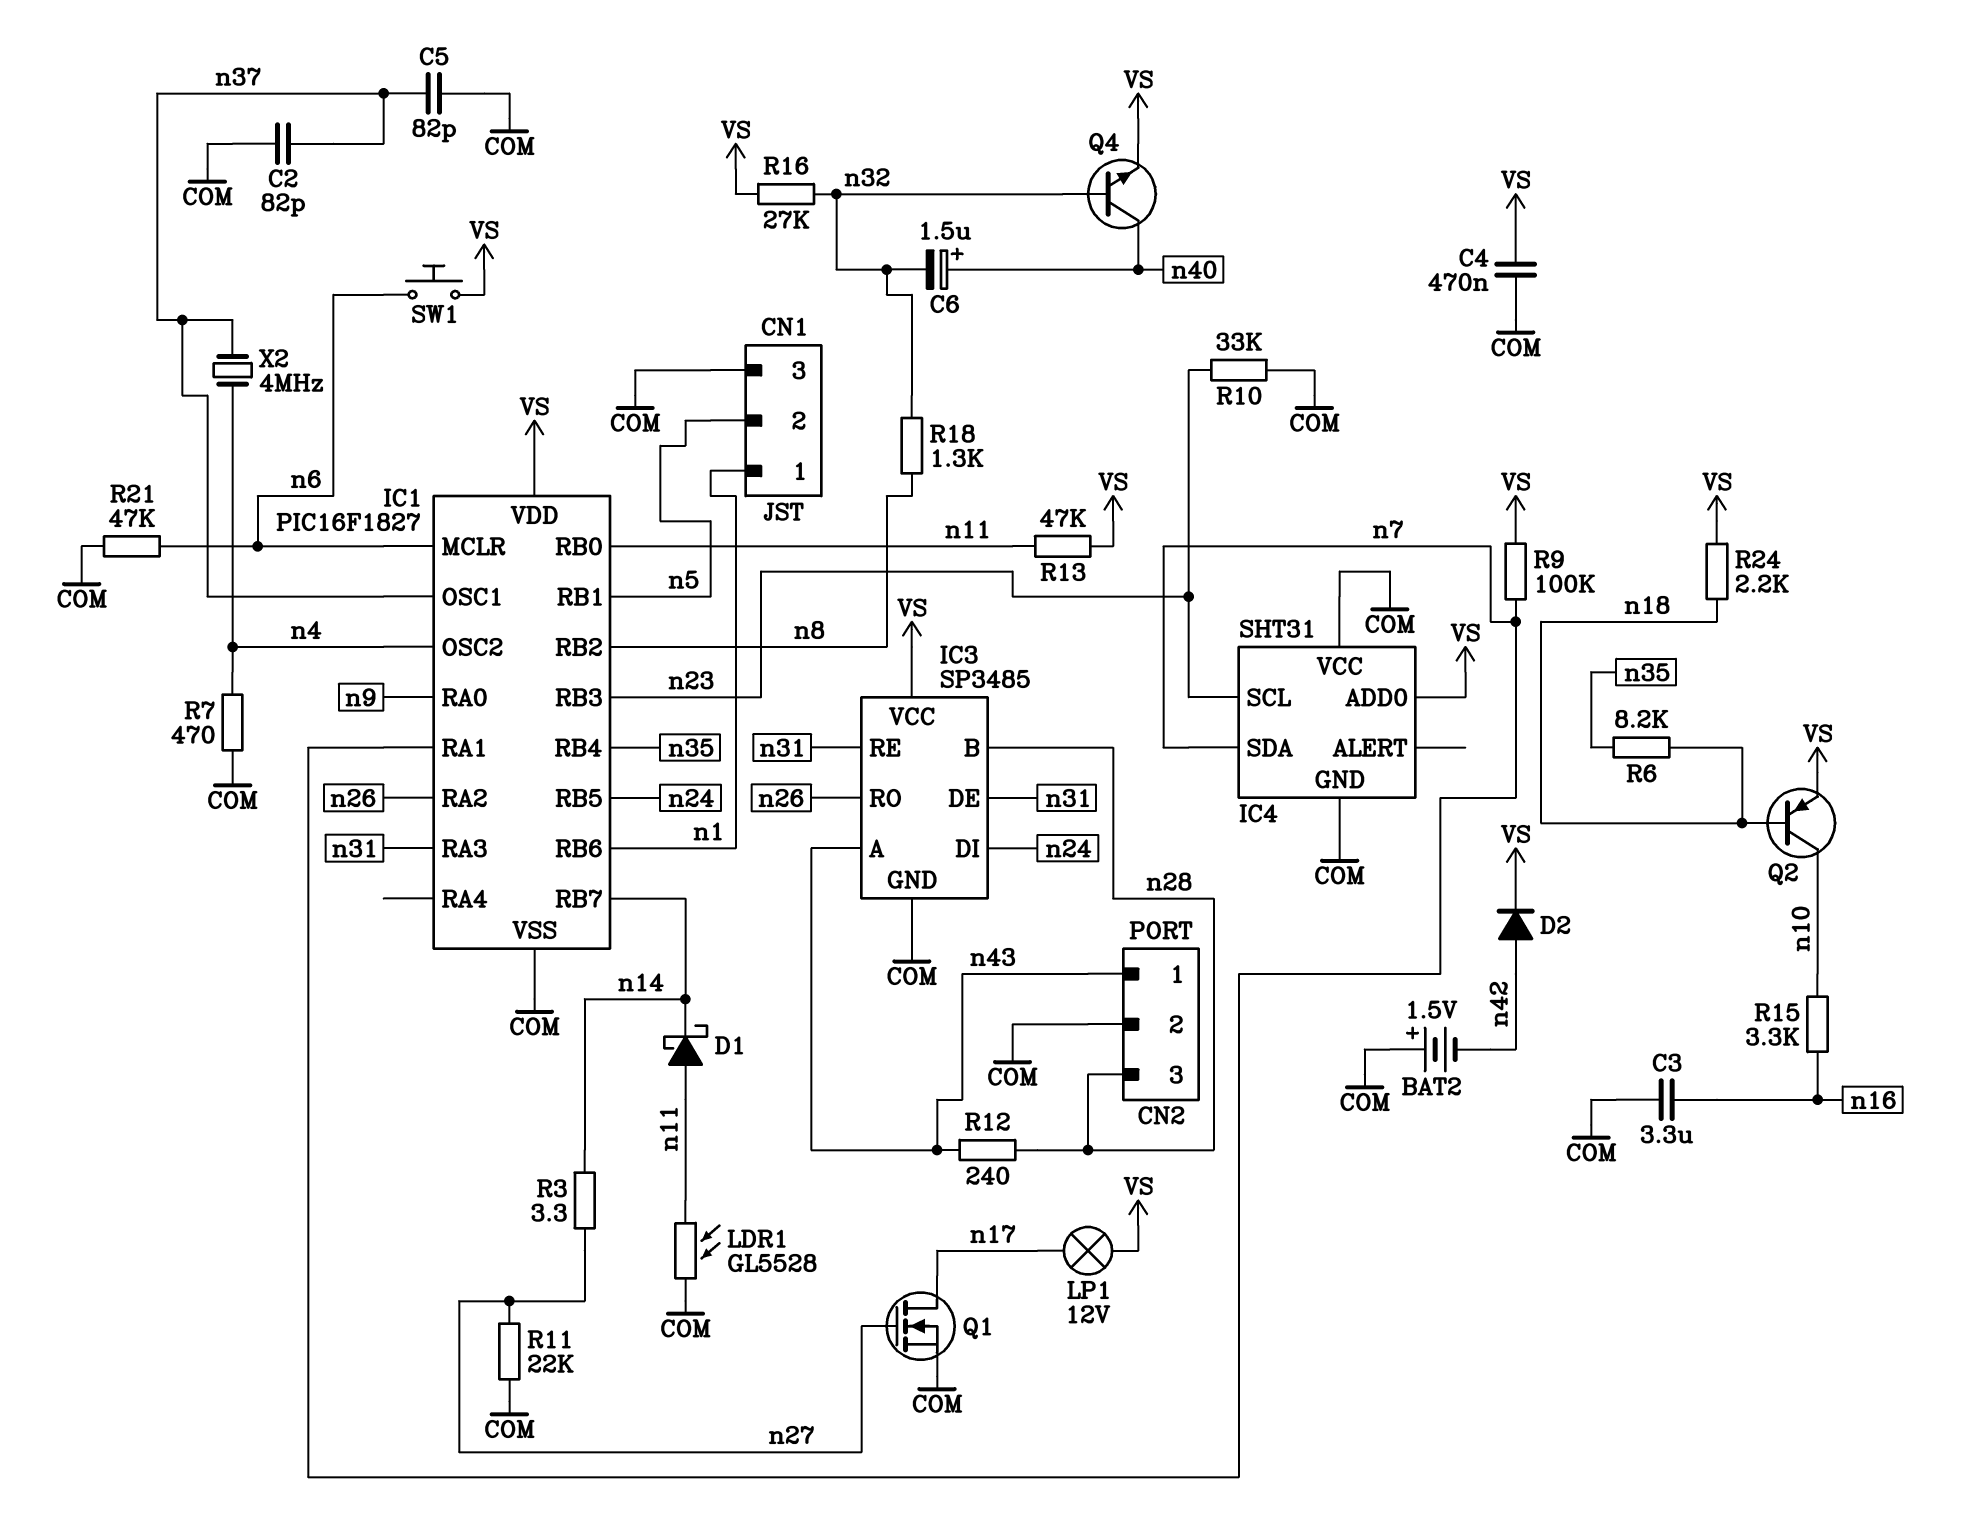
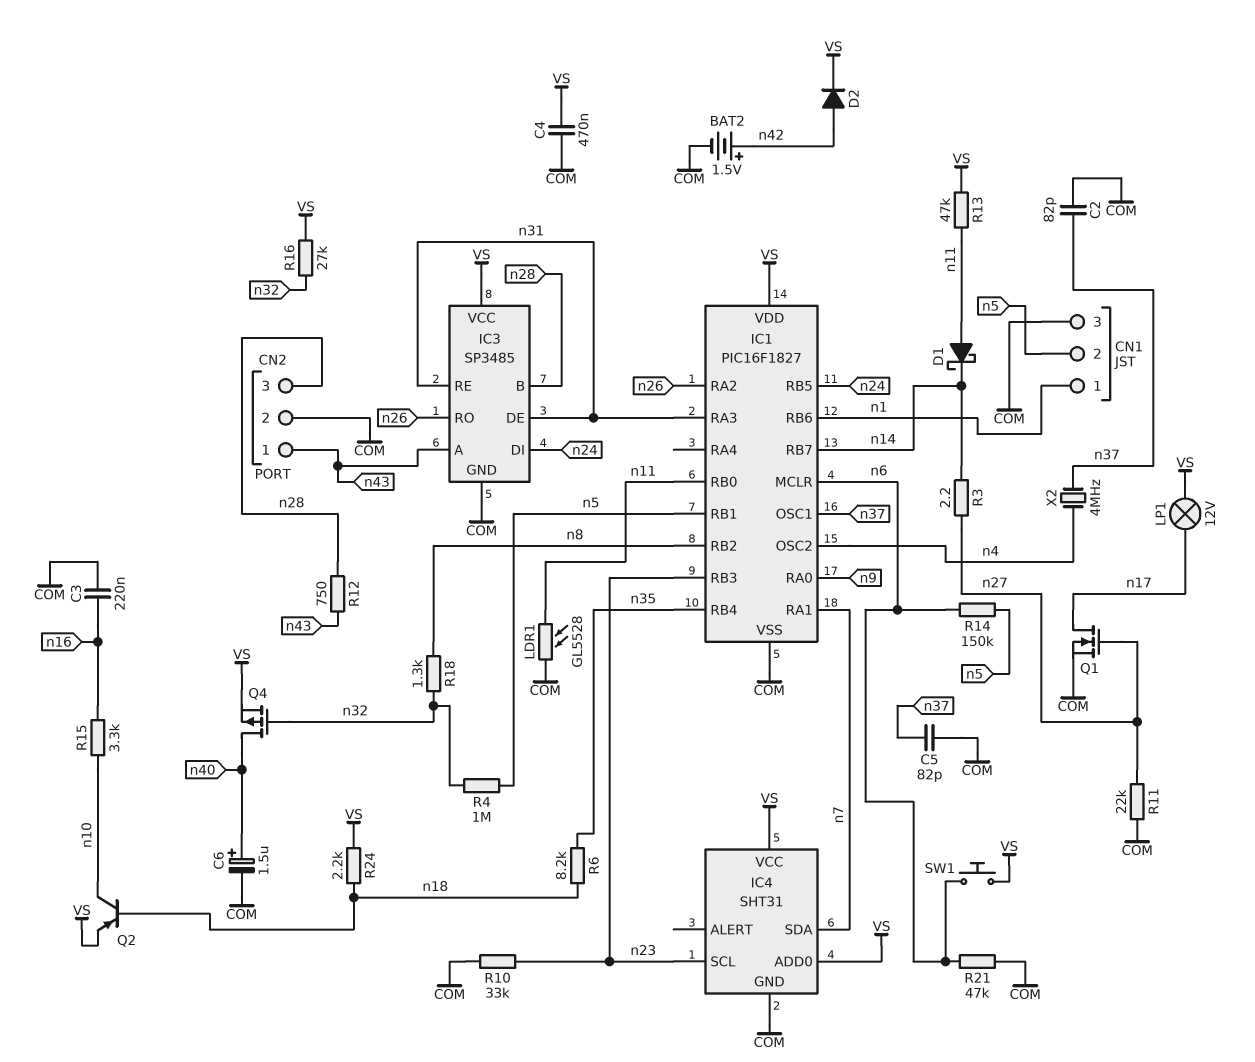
BAT2: 1.5V (plus COM, minus n42) -> 1.5V (plus n42, minus COM)
C3: 3.3uF (COM, n16) -> 220nF (COM, n16)
C6: 1.5uF (plus n40, minus n32) -> 1.5uF (plus n40, minus COM)
IC4 pin VCC: COM -> VS
Q4: NPN (B n32, C n40, E VS) -> PMOS (G n32, D n40, S VS)
R3: 3.3 (n14, n27) -> 2.2 (n14, n27)
R4: none -> 1M (n5, n32)
R7: 470 (COM, n4) -> none
R9: 100k (VS, n7) -> none
R12: 240 (n28, n43) -> 750 (n28, n43)
R14: none -> 150k (n5, n6)

